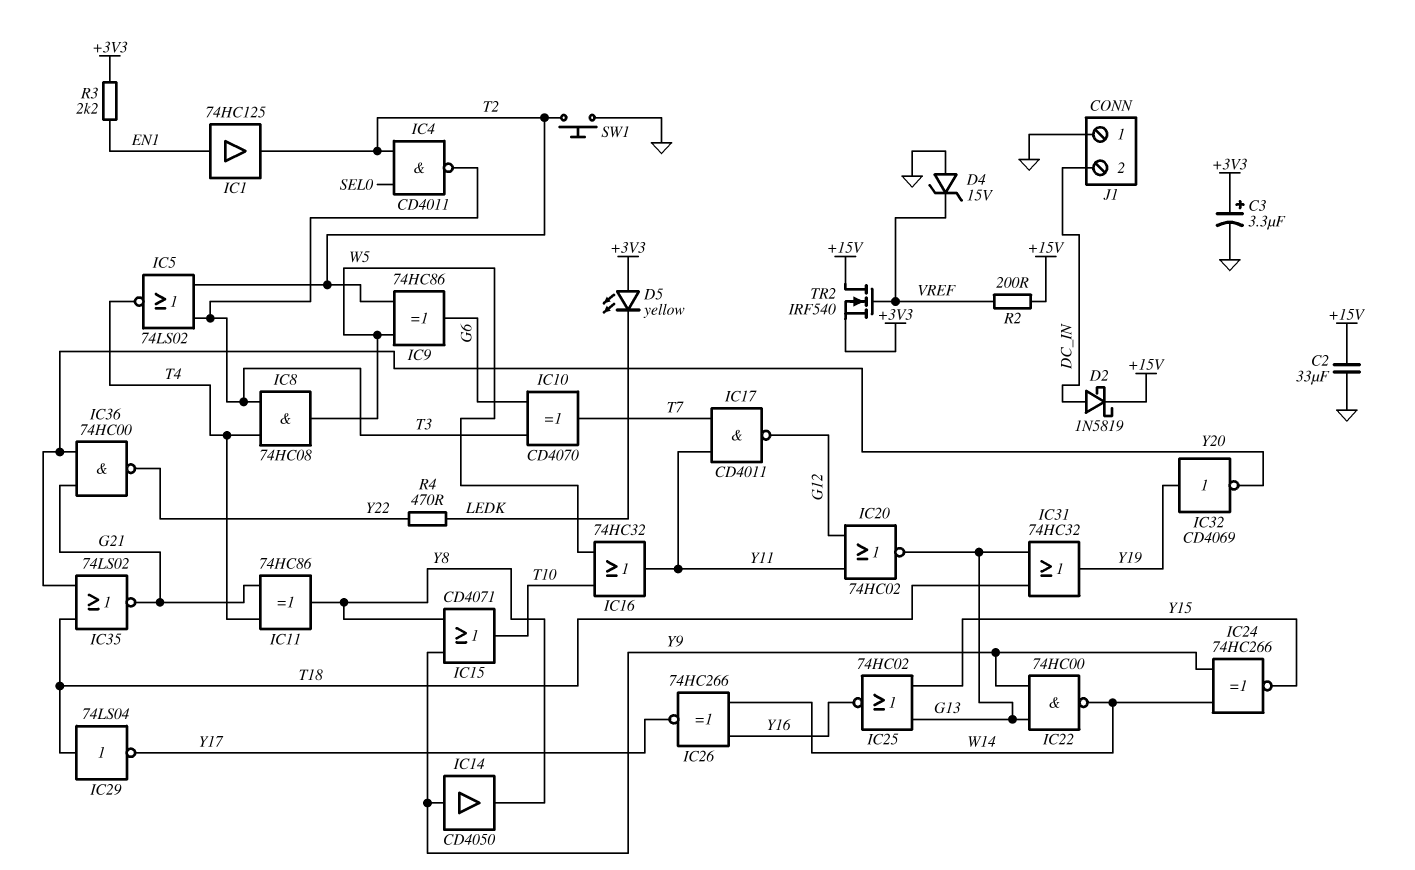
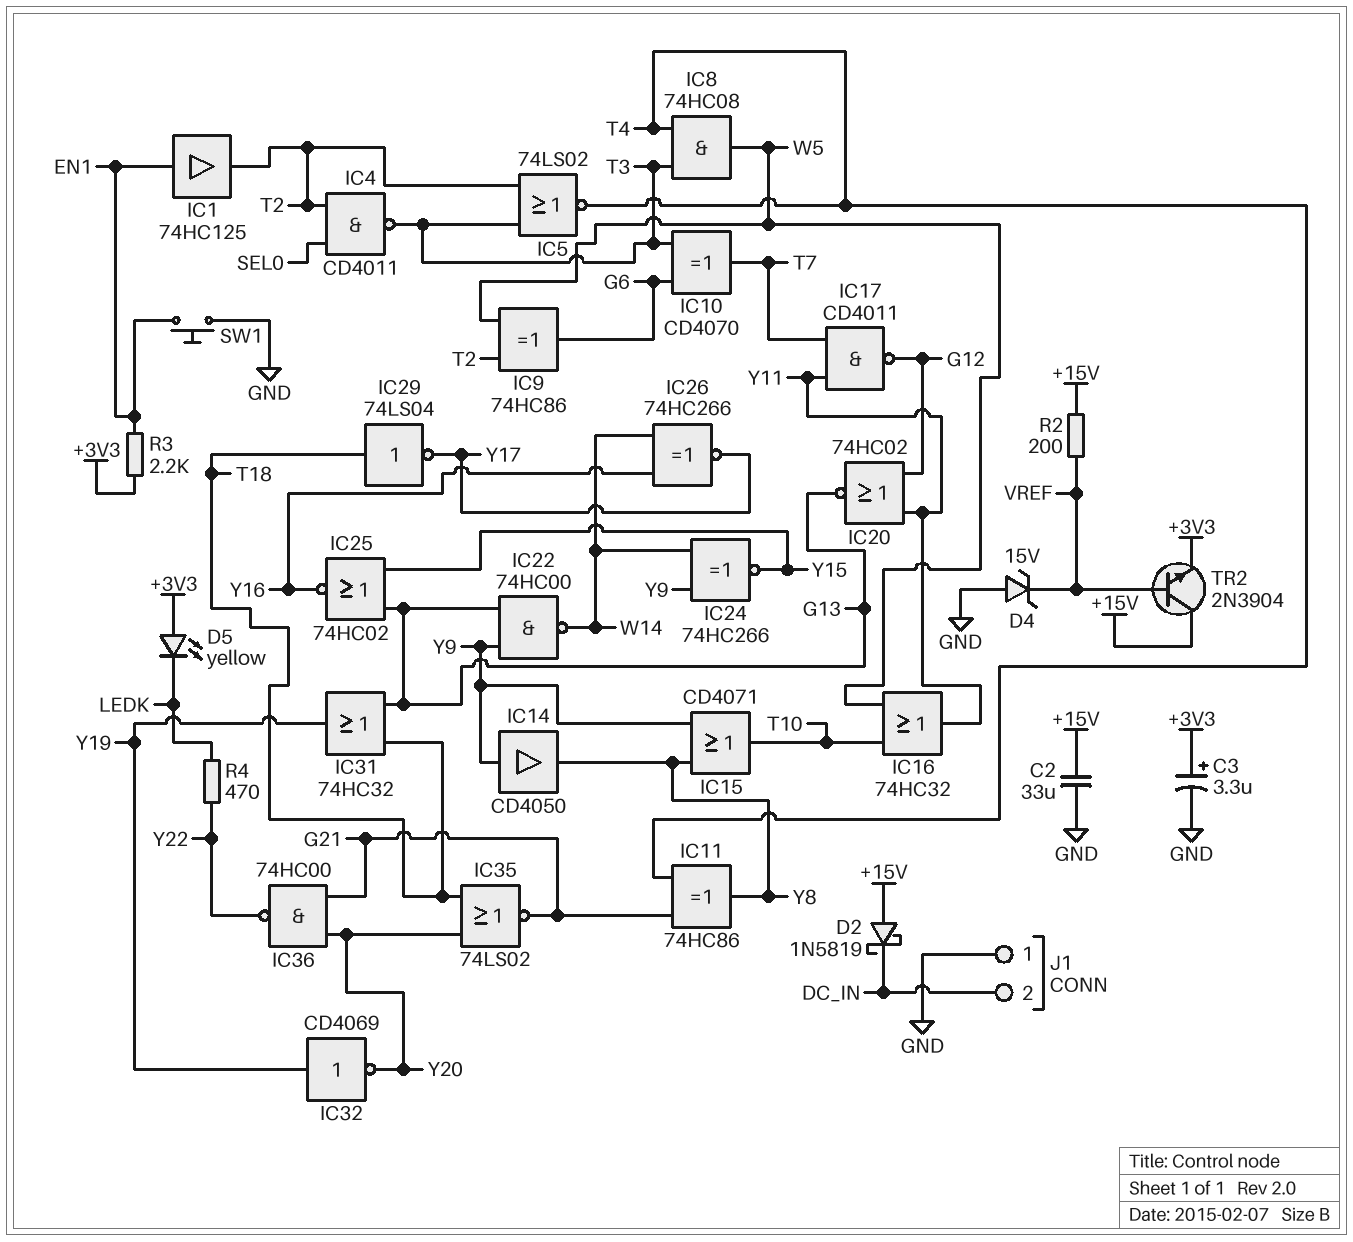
D2: schottky 1N5819 (A DC_IN, K +15V) -> schottky 1N5819 (A +15V, K DC_IN)
SW1: button (GND, T2) -> button (EN1, GND)
TR2: NMOS IRF540 (G VREF, D +15V, S +3V3) -> NPN 2N3904 (B VREF, C +15V, E +3V3)

